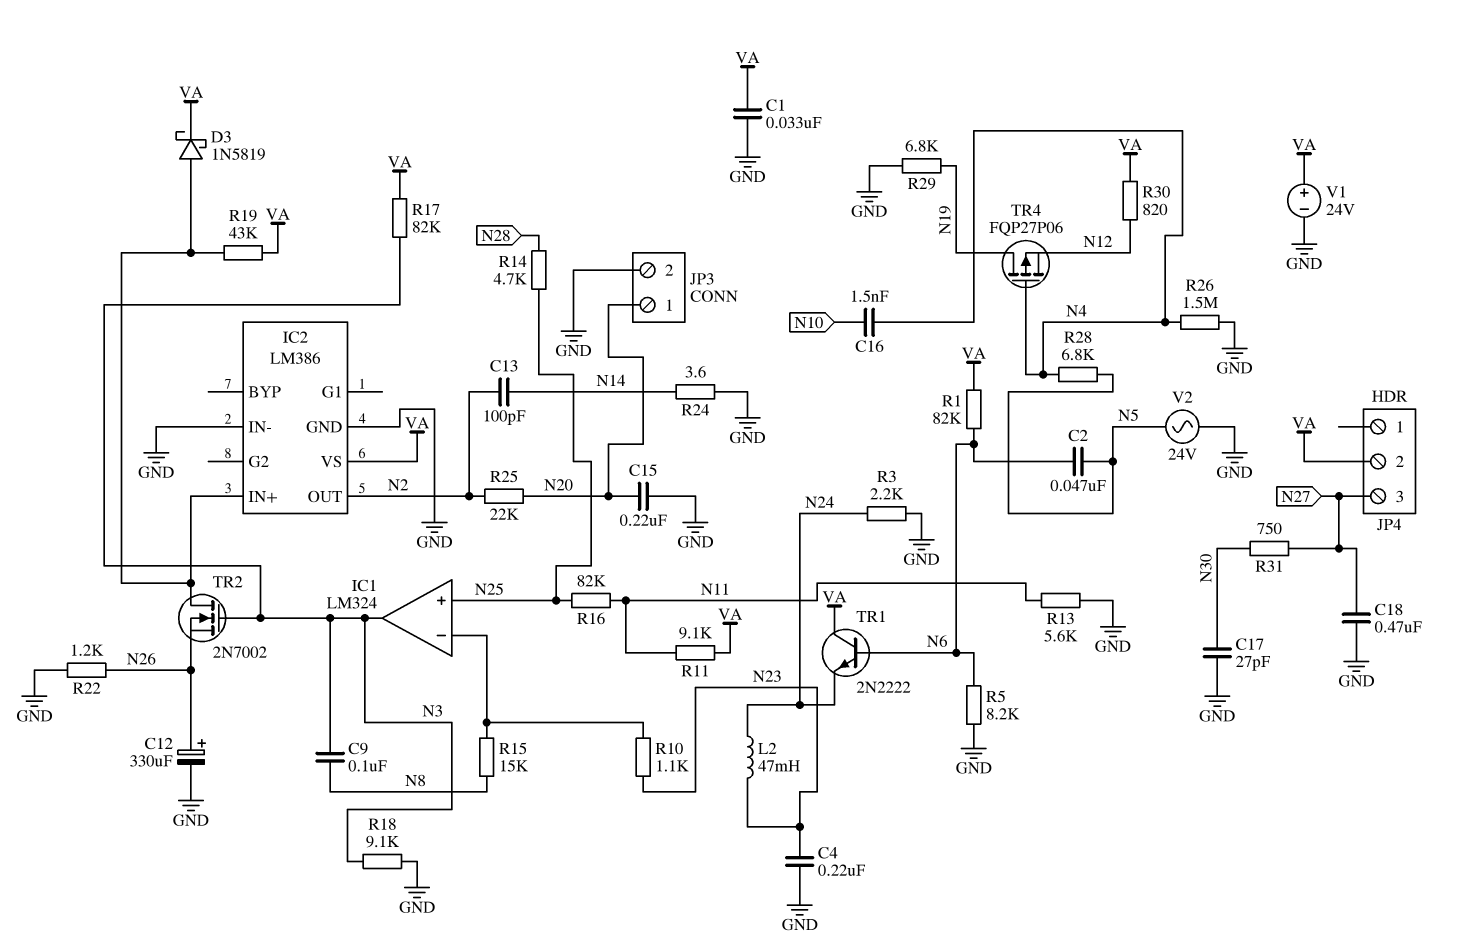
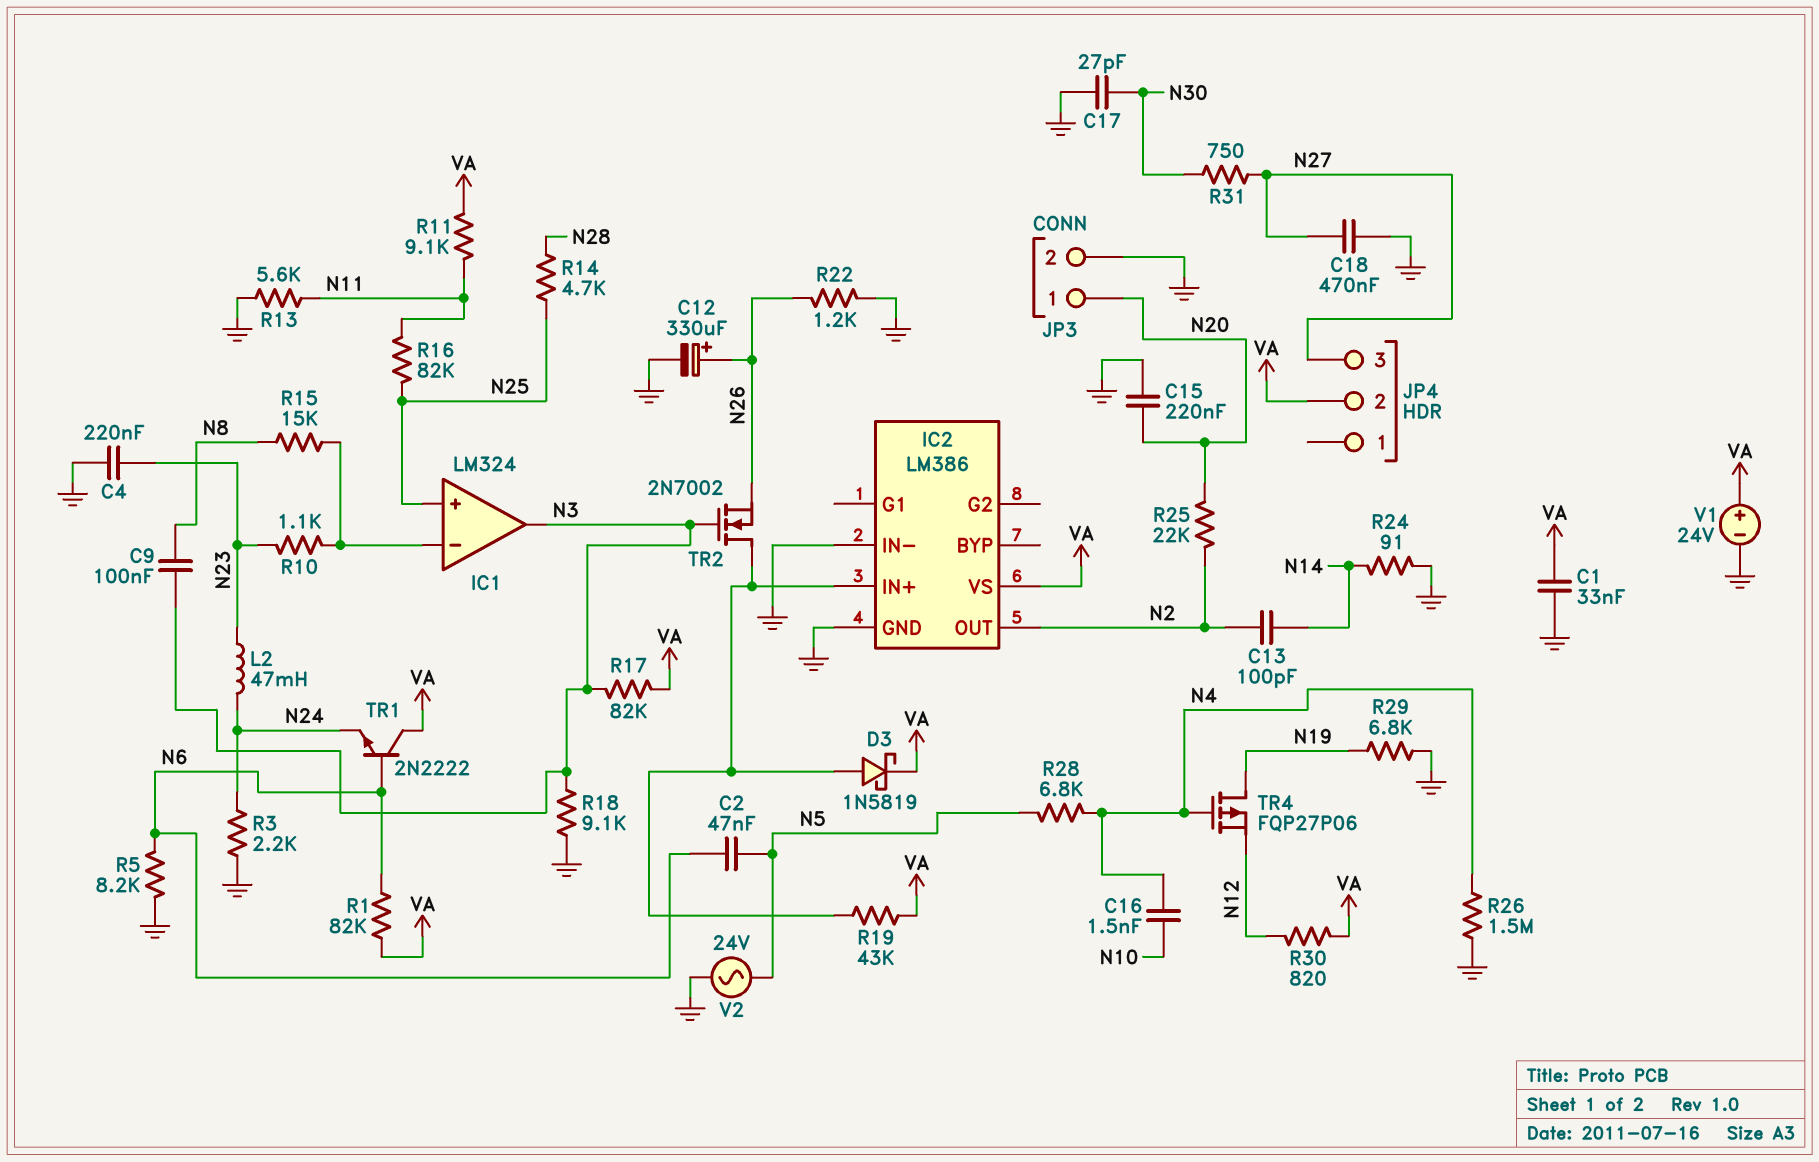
R24: 3.6 (GND, N14) -> 91 (GND, N14)

